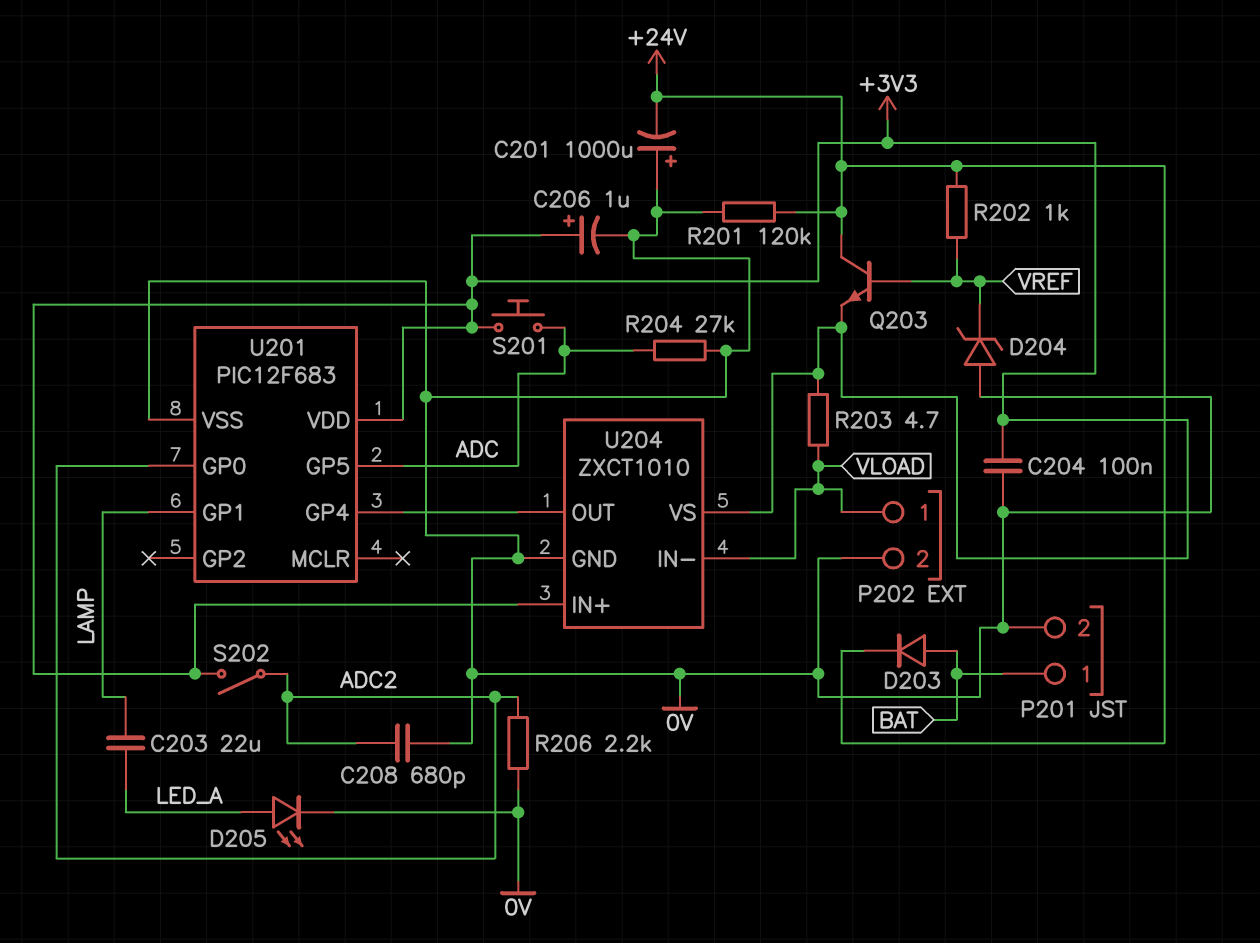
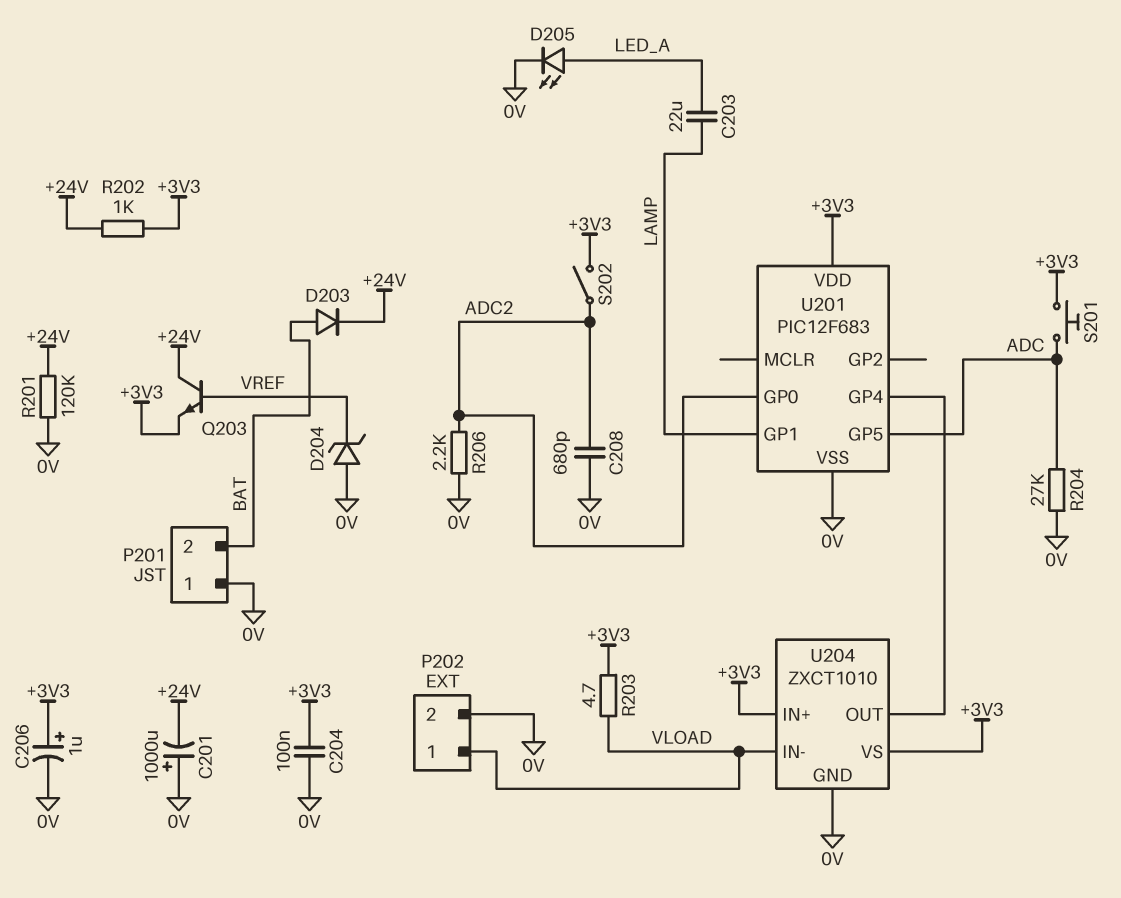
P201 pin 1: BAT -> 0V
P201 pin 2: 0V -> BAT
R202: 1k (+24V, VREF) -> 1k (+3V3, +24V)

